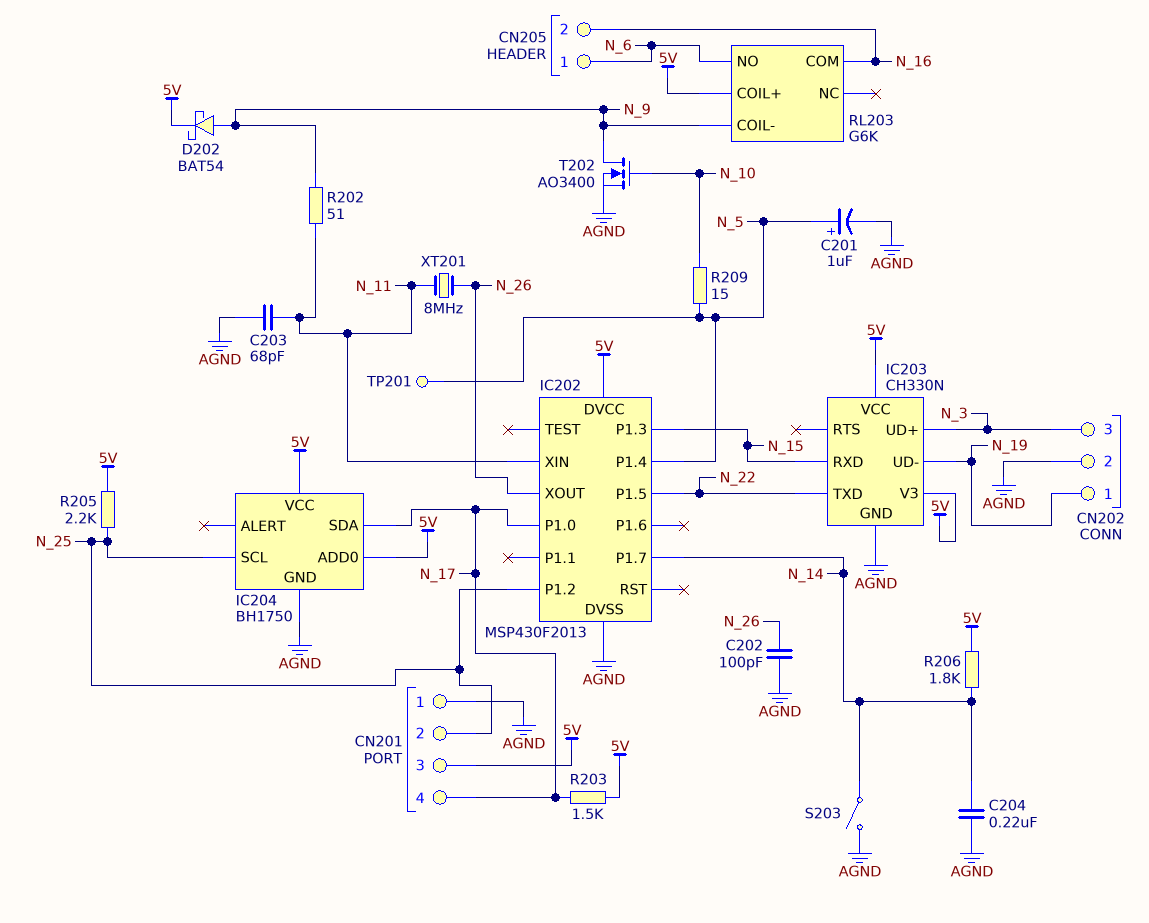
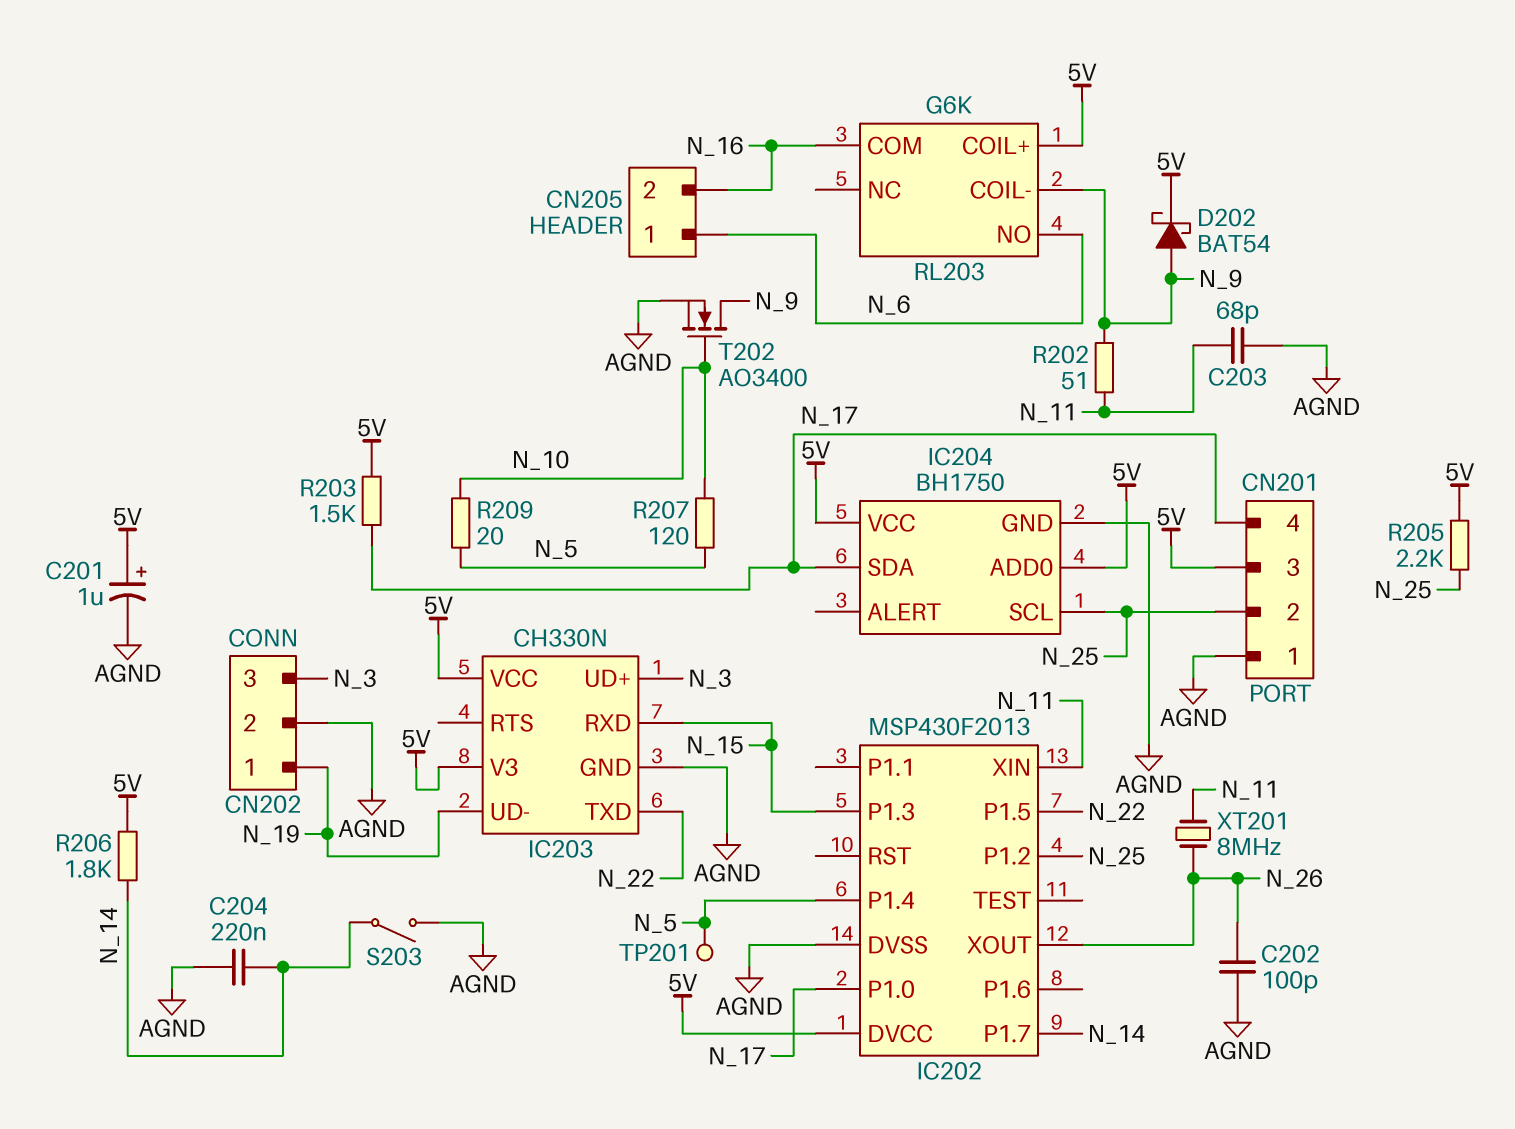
C201: 1uF (plus N_5, minus AGND) -> 1uF (plus 5V, minus AGND)
R207: none -> 120 (N_5, N_10)
R209: 15 (N_5, N_10) -> 20 (N_5, N_10)

